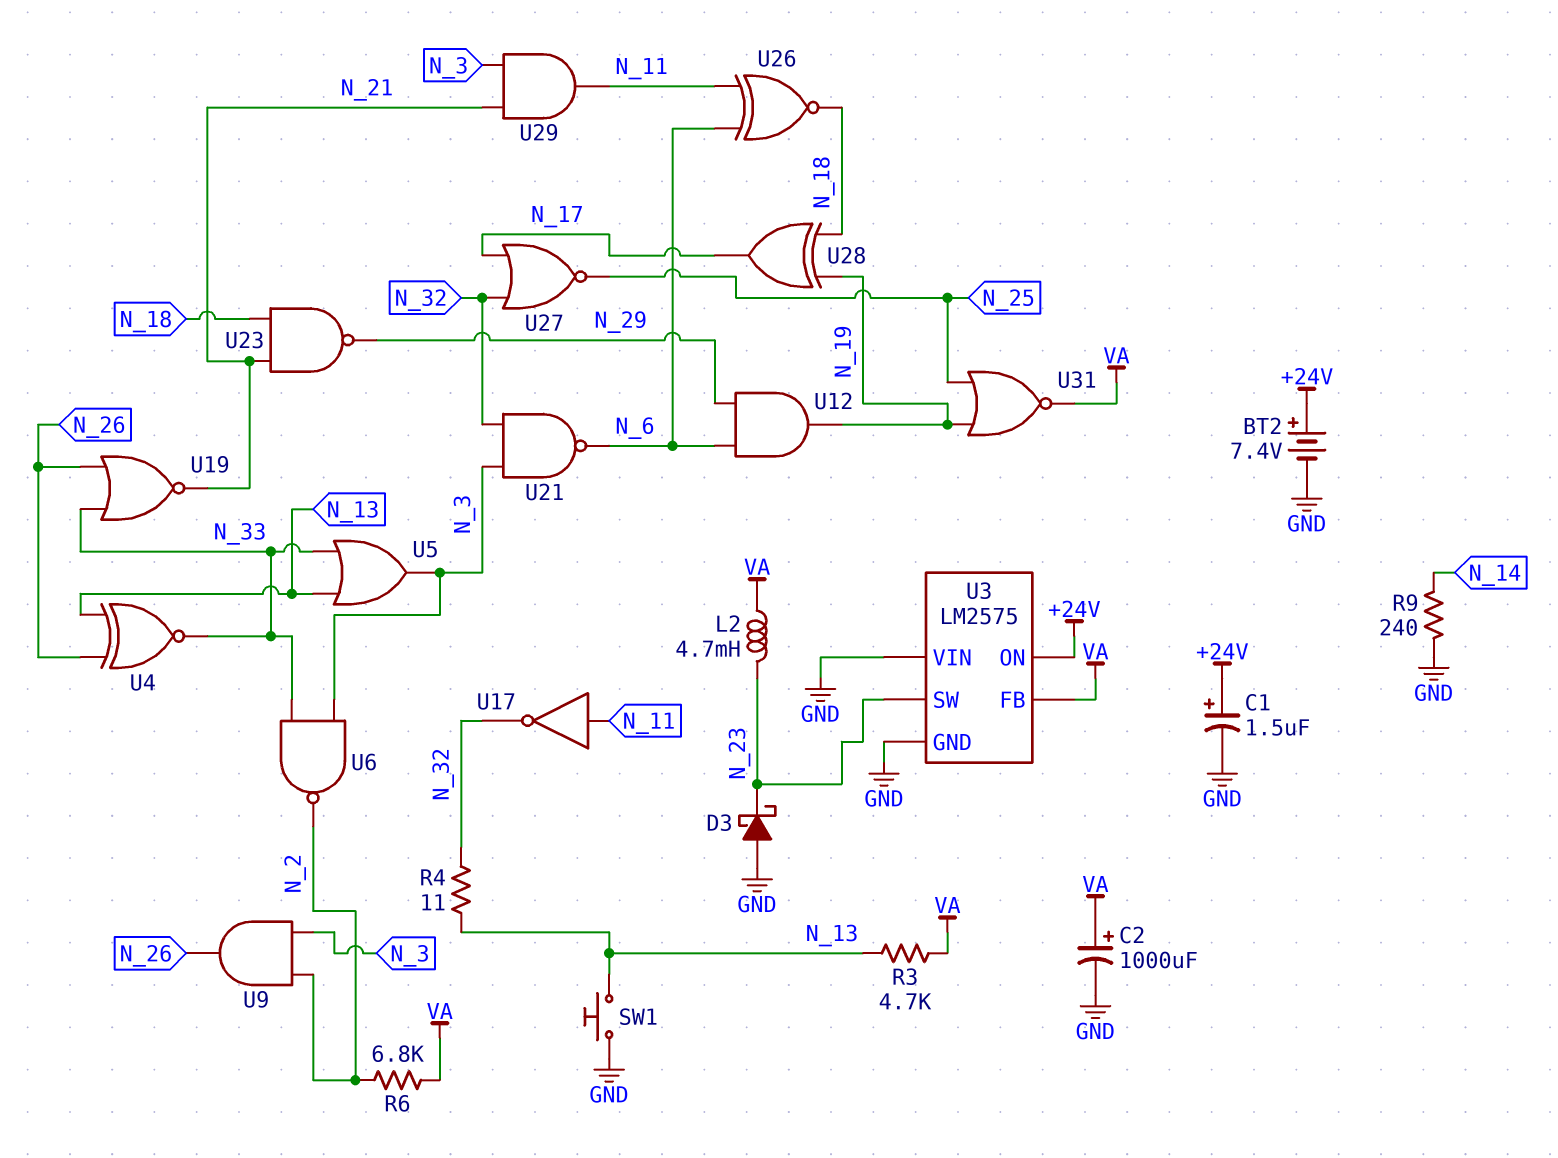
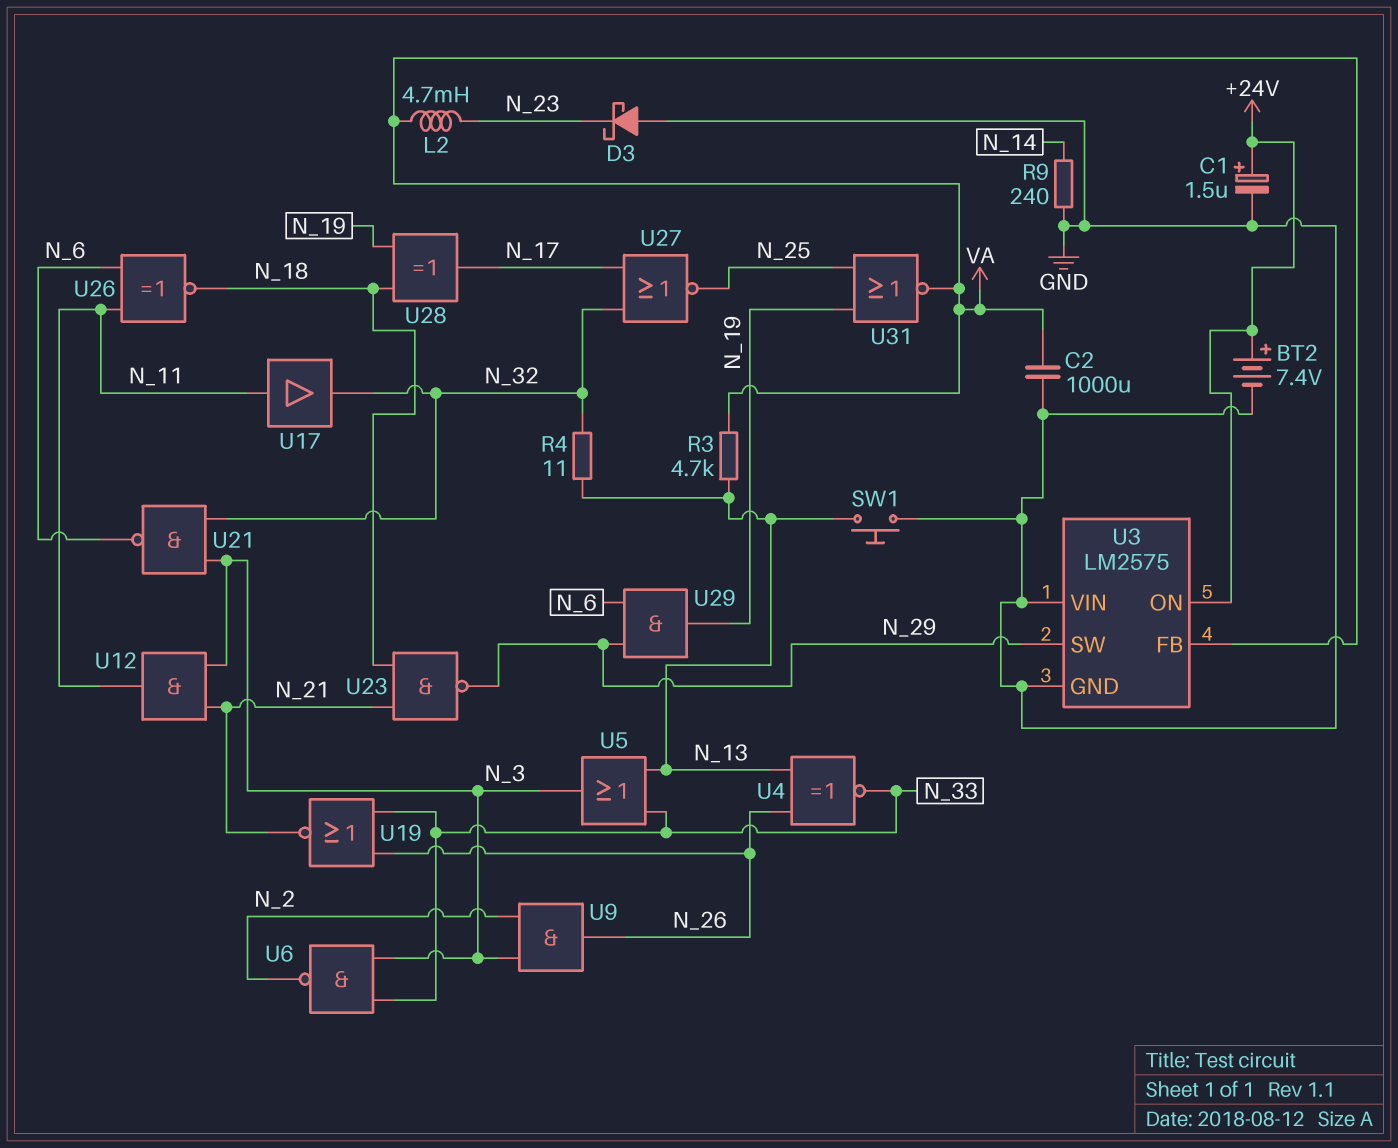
C2: 1000uF (plus VA, minus GND) -> 1000uF (GND, VA)
R6: 6.8k (N_2, VA) -> none
U3 pin SW: N_23 -> N_29
U12: AND (in N_6, in N_29, out N_19) -> AND (in N_3, in N_21, out N_11)
U17: NOT (in N_11, out N_32) -> buffer (in N_11, out N_32)
U29: AND (in N_3, in N_21, out N_11) -> AND (in N_6, in N_29, out N_19)

